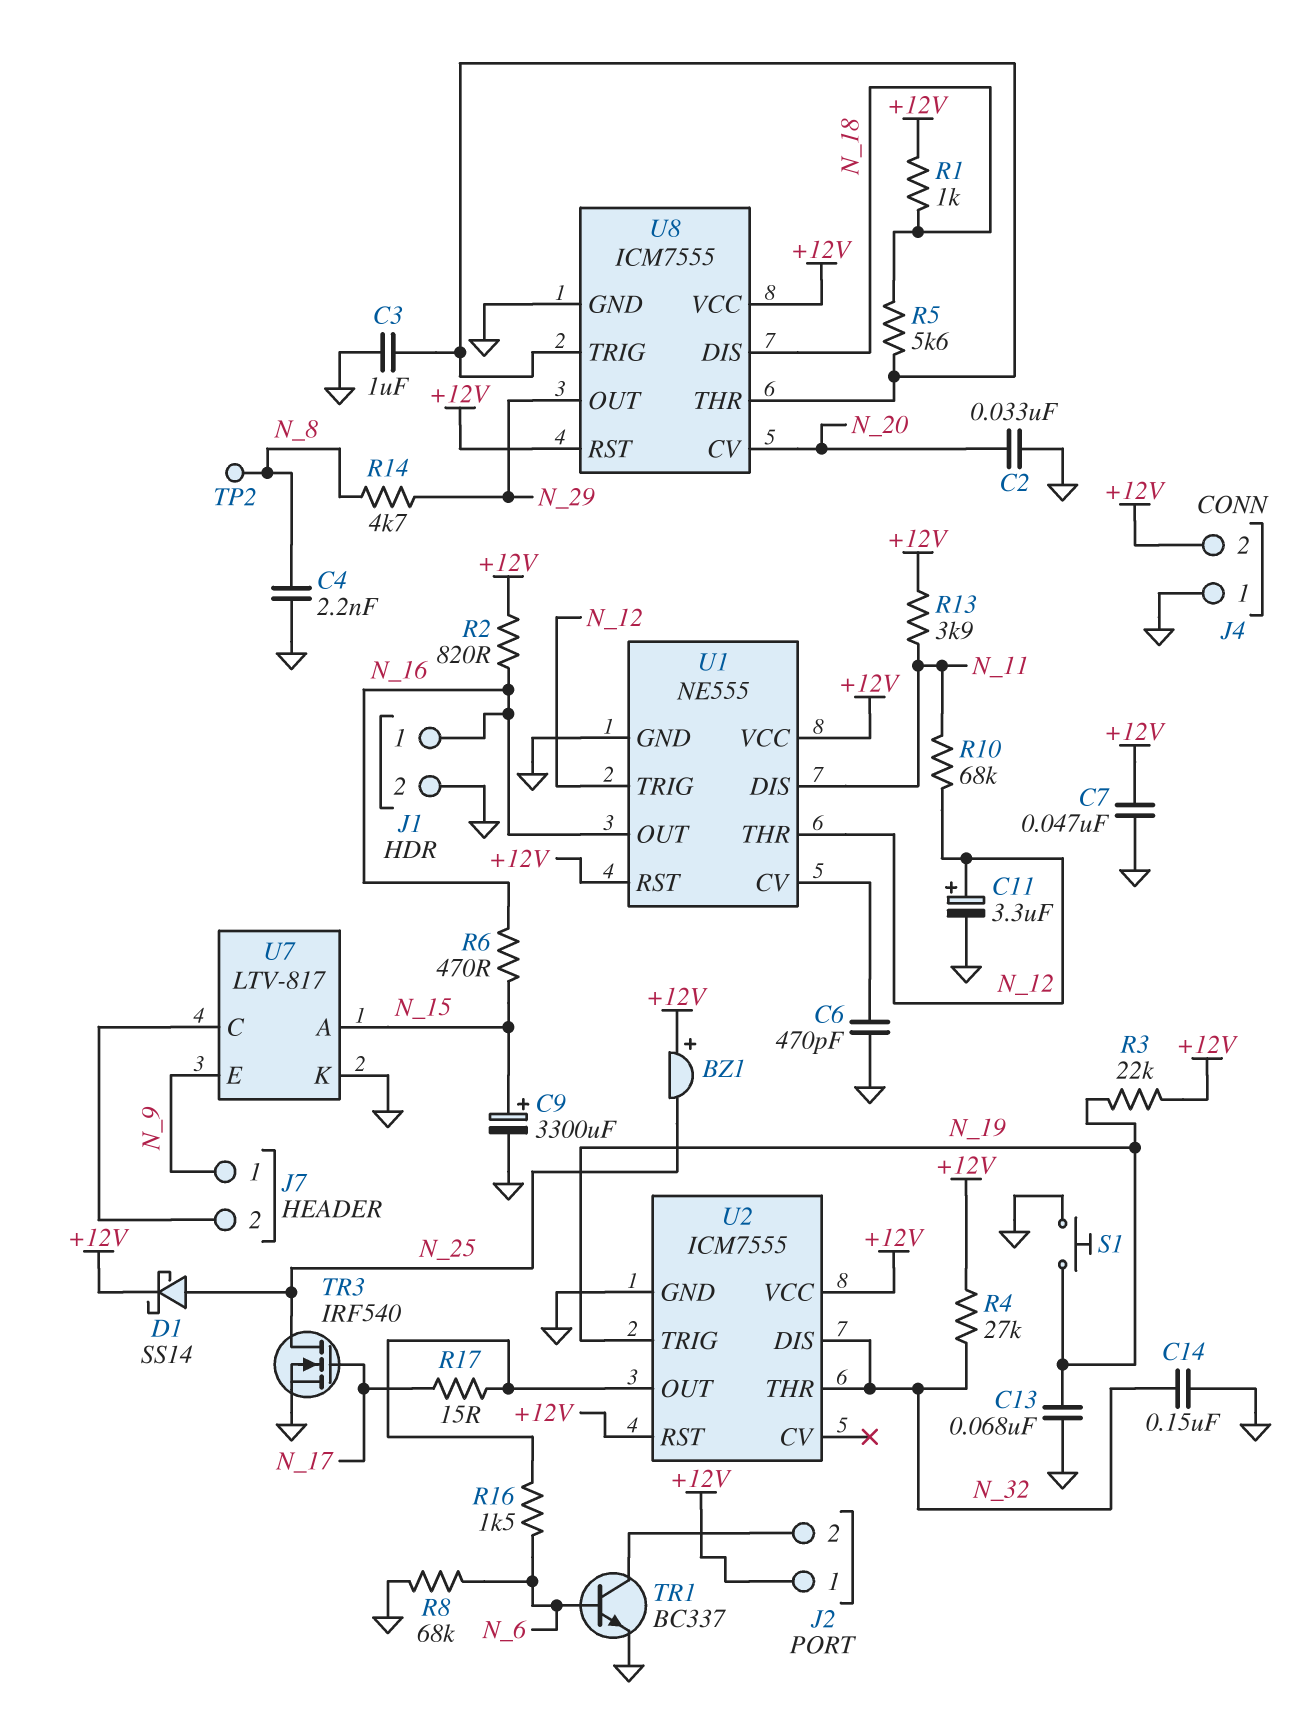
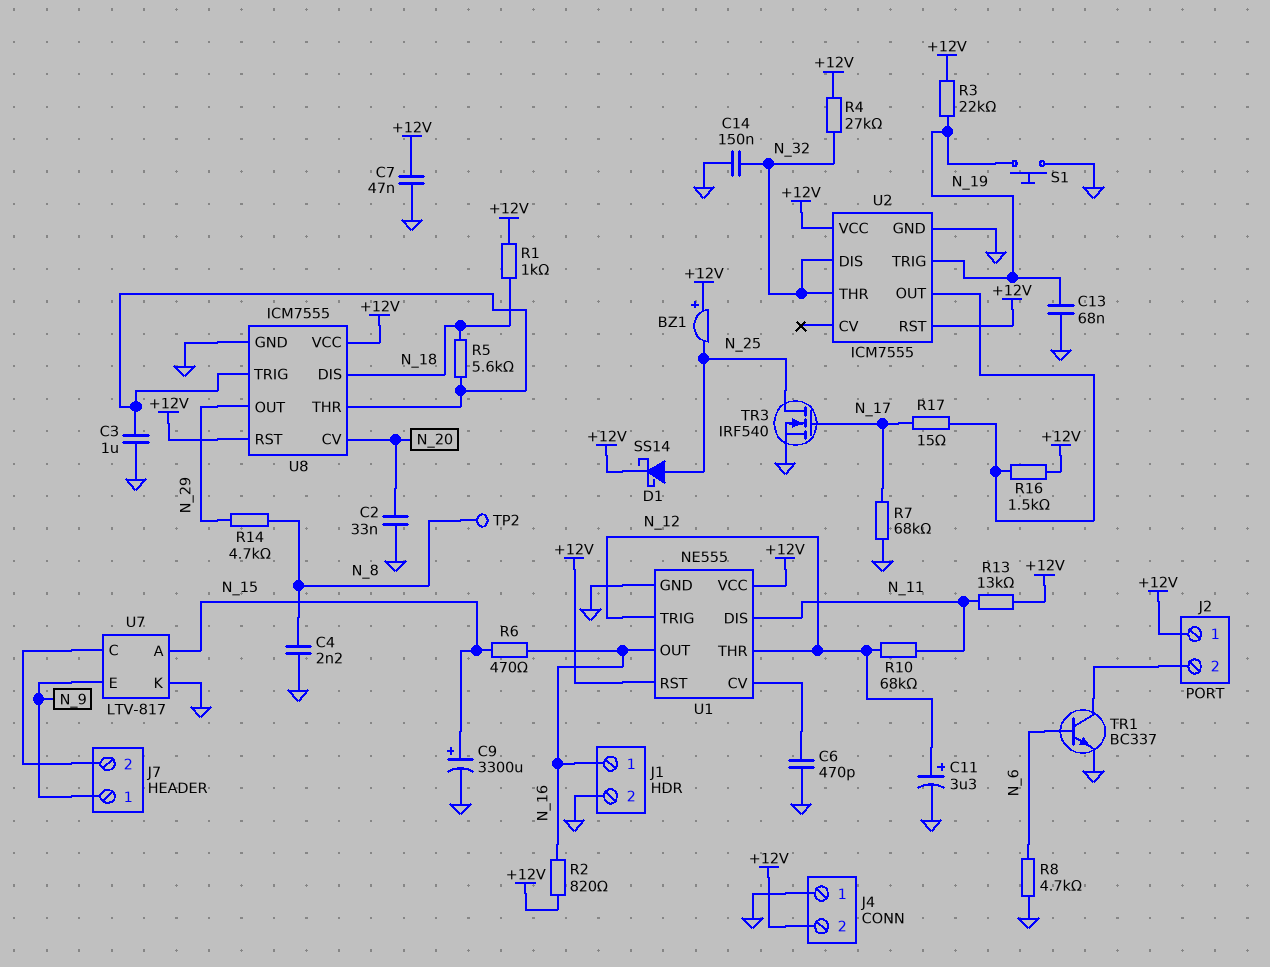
R7: none -> 68k (GND, N_17)
R8: 68k (GND, N_6) -> 4.7k (GND, N_6)
R13: 3.9k (+12V, N_11) -> 13k (+12V, N_11)
R16: 1.5k (N_6, U2/OUT) -> 1.5k (+12V, U2/OUT)

